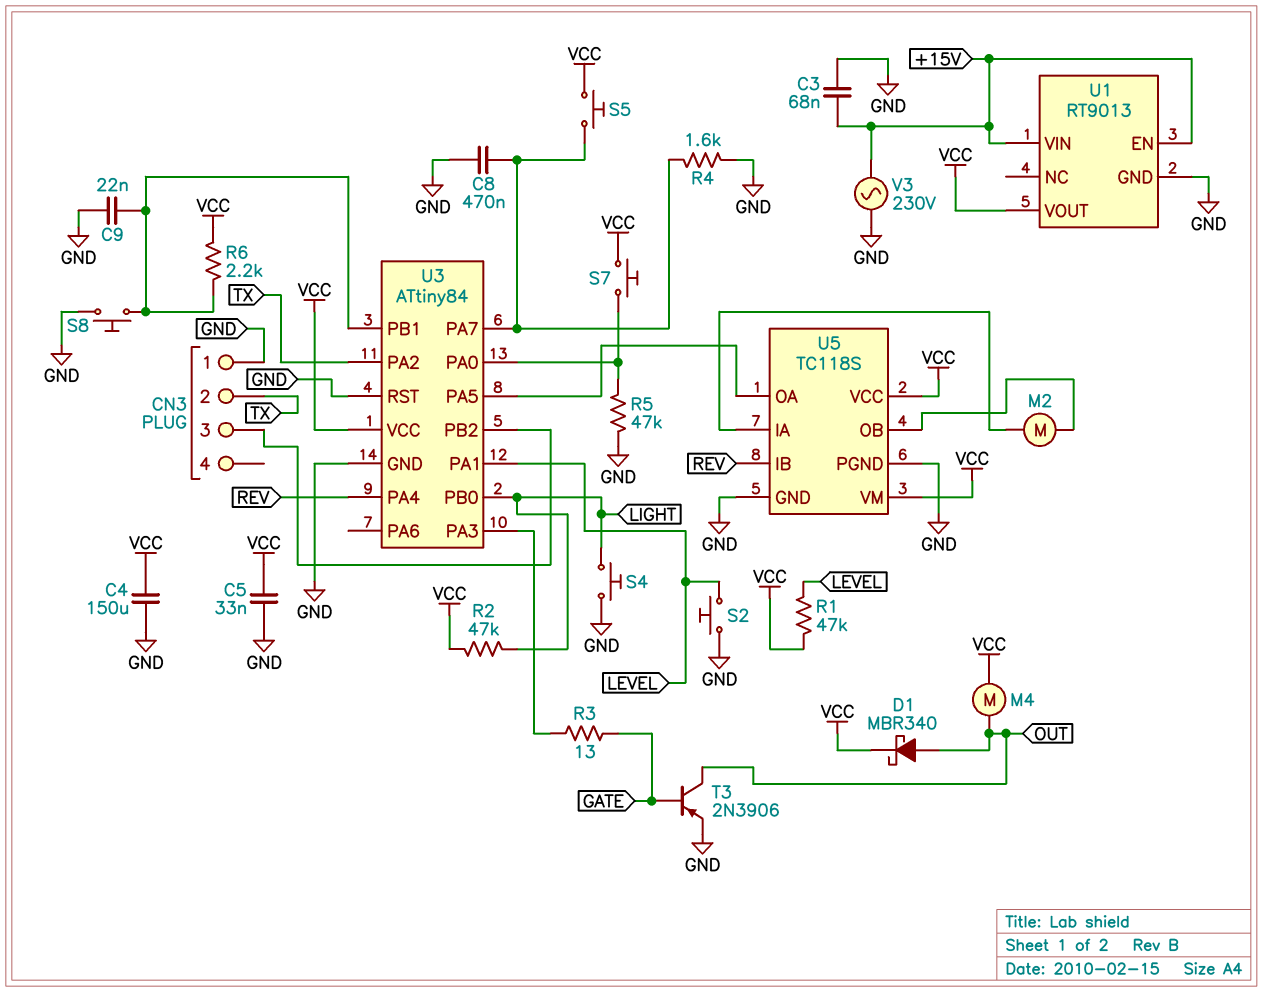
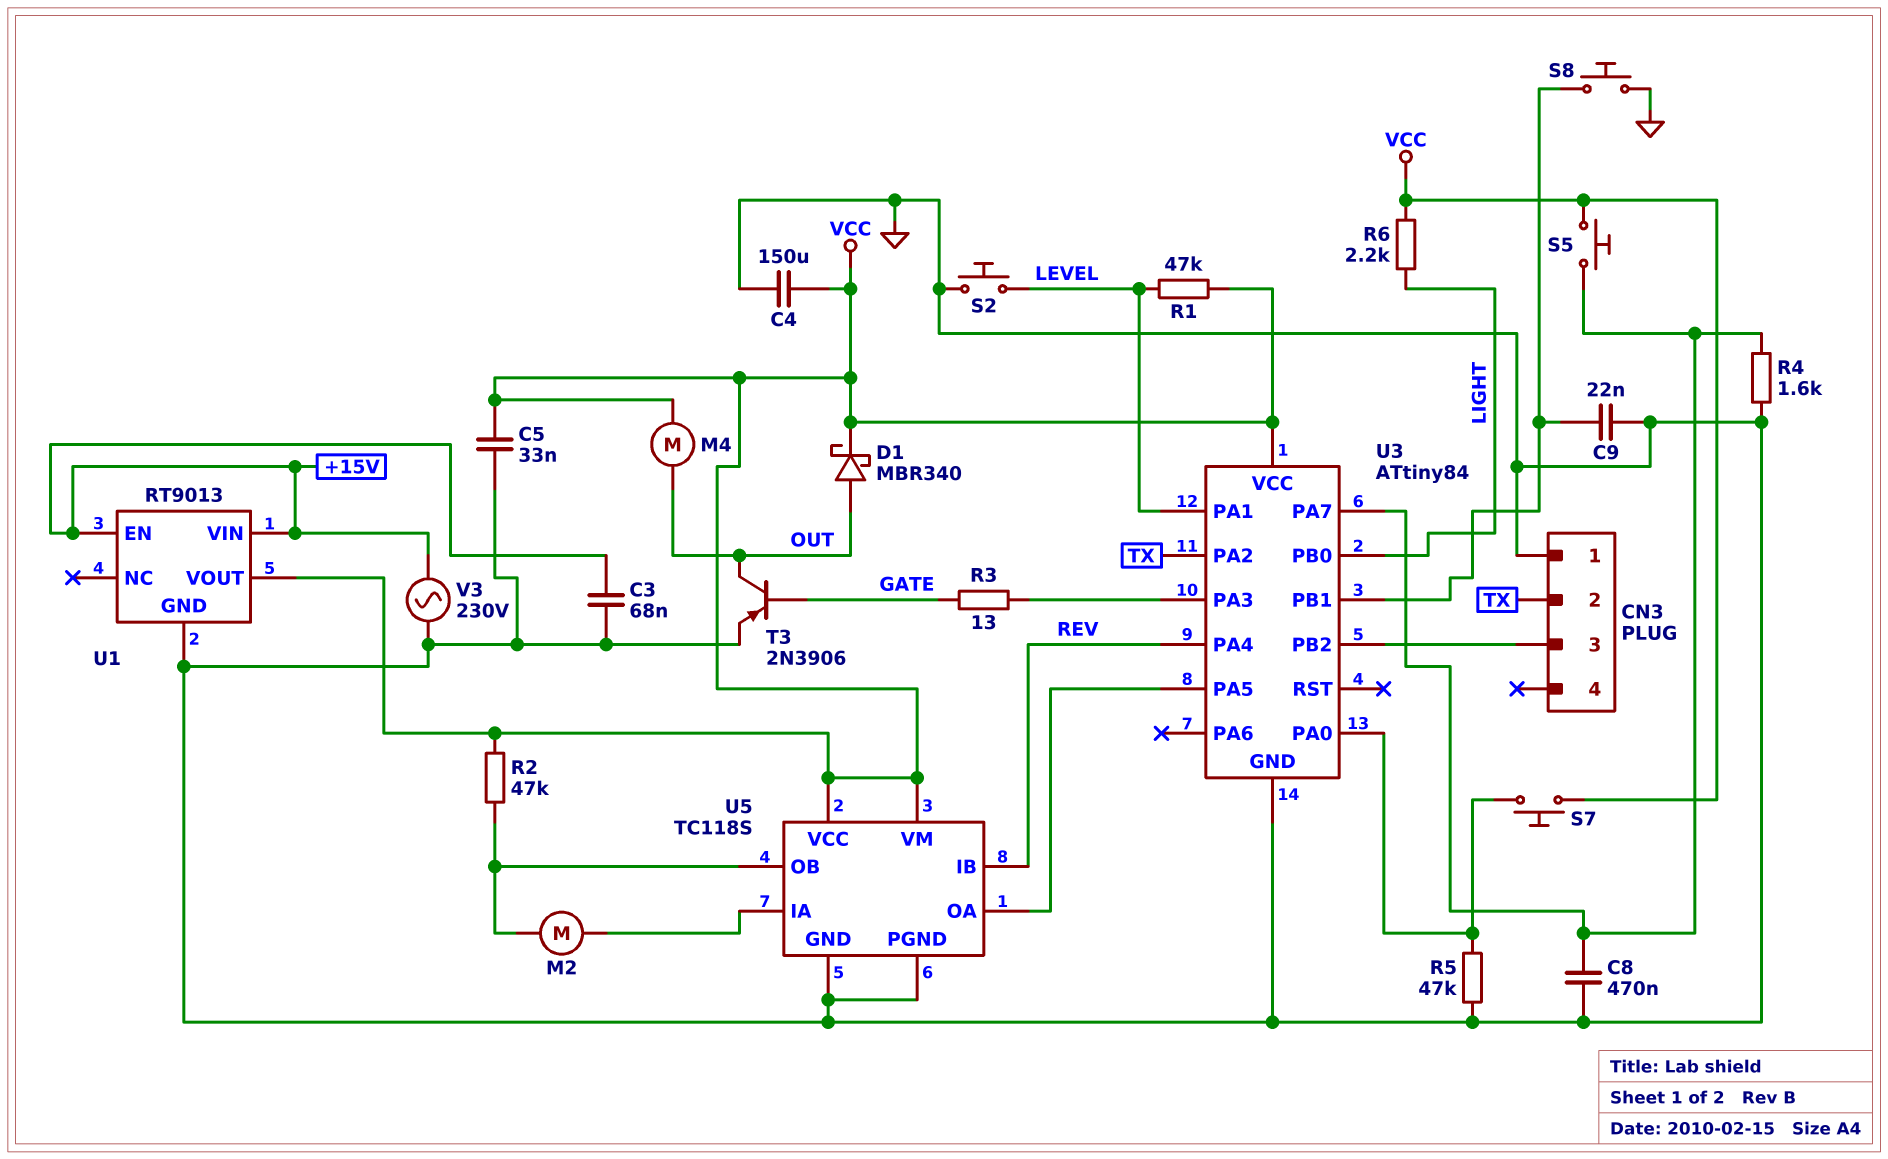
R2: 47k (LIGHT, VCC) -> 47k (U5/OB, VCC)
R6: 2.2k (U3/PB1, VCC) -> 2.2k (LIGHT, VCC)
S4: button (GND, LIGHT) -> none
U3 pin RST: GND -> none

